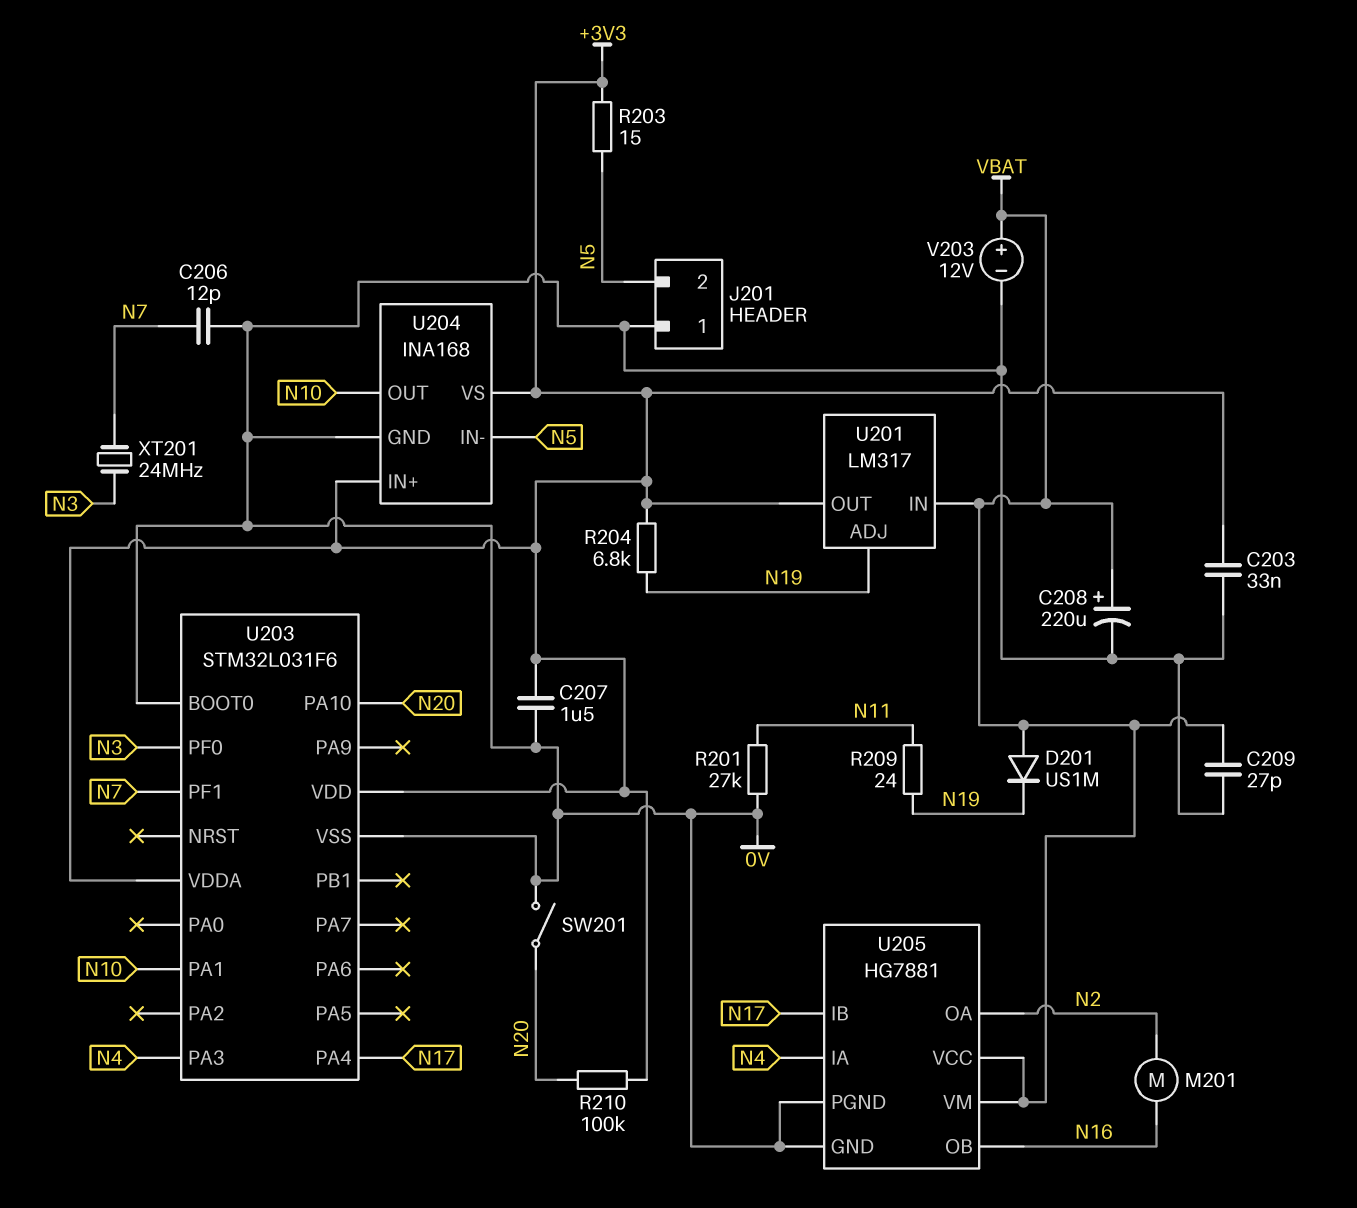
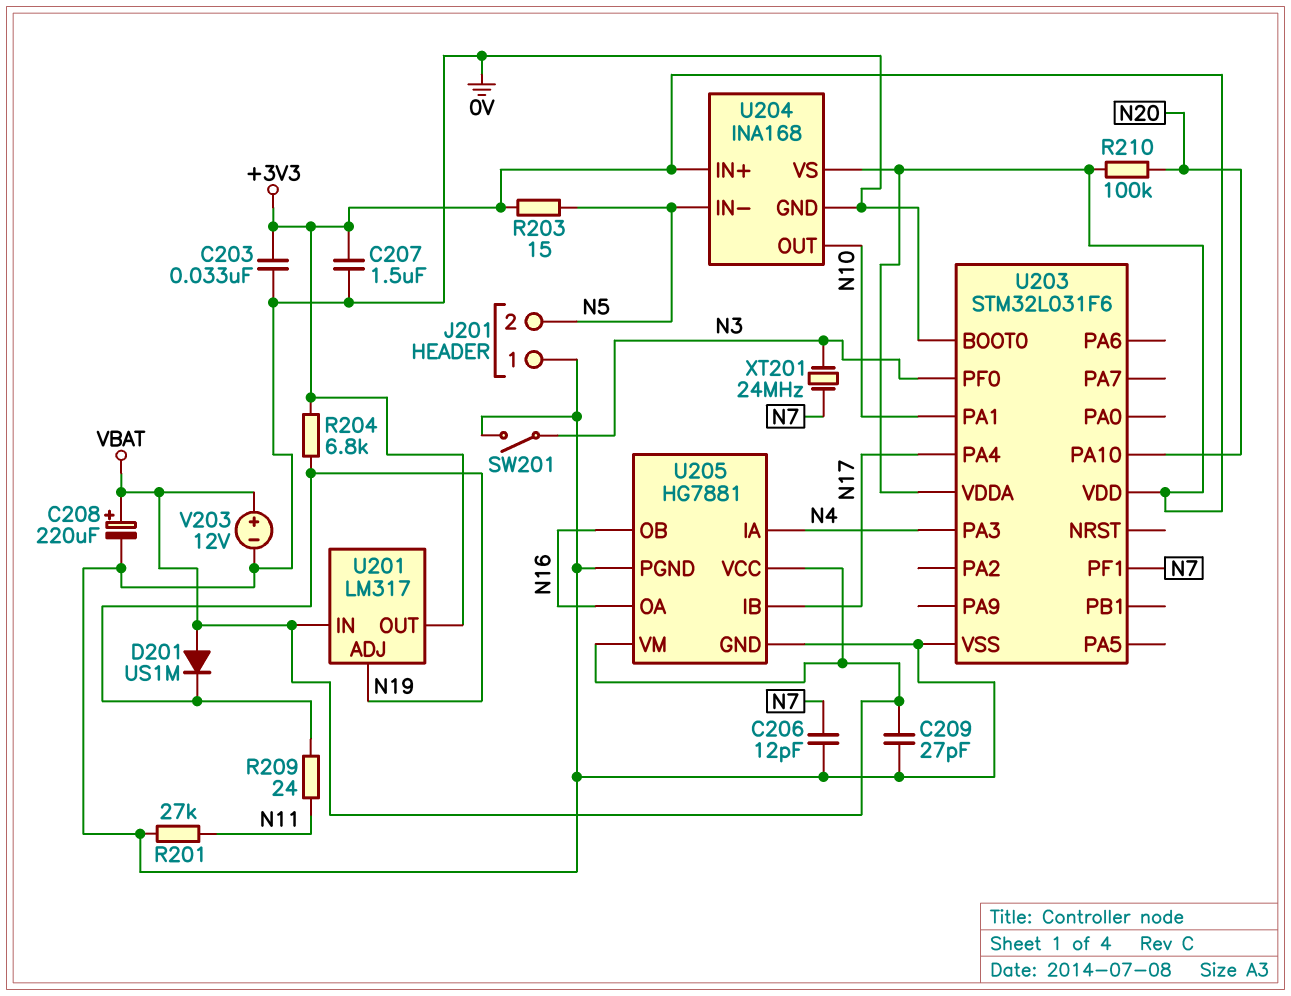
M201: motor (N2, N16) -> none
SW201: switch (0V, N20) -> switch (0V, N3)
U205 pin OA: N2 -> N16

